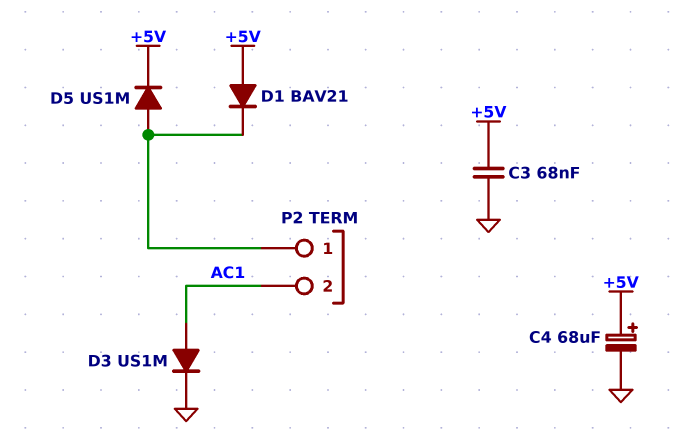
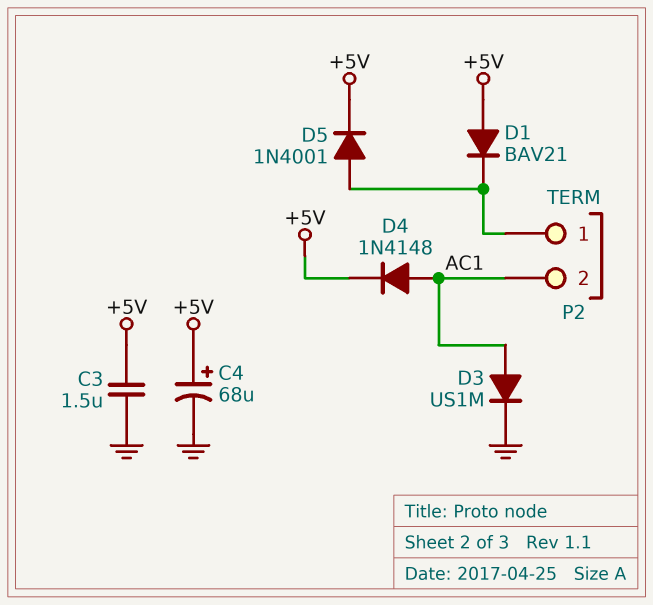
C3: 68nF (+5V, GND) -> 1.5uF (+5V, GND)
D4: none -> diode 1N4148 (A AC1, K +5V)
D5: diode US1M (A P2/1, K +5V) -> diode 1N4001 (A P2/1, K +5V)

